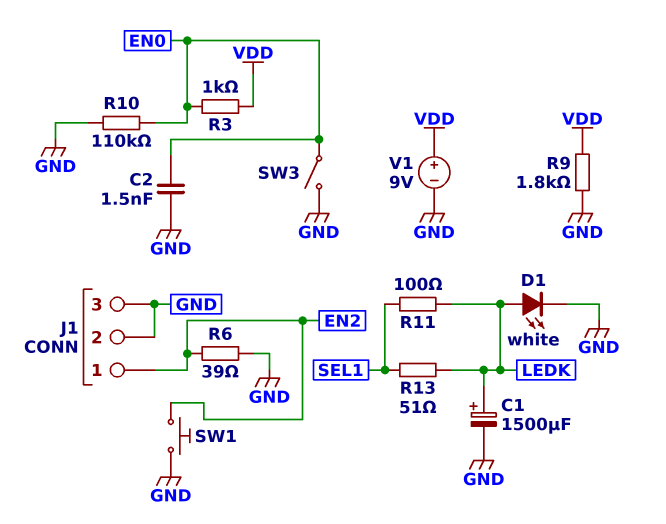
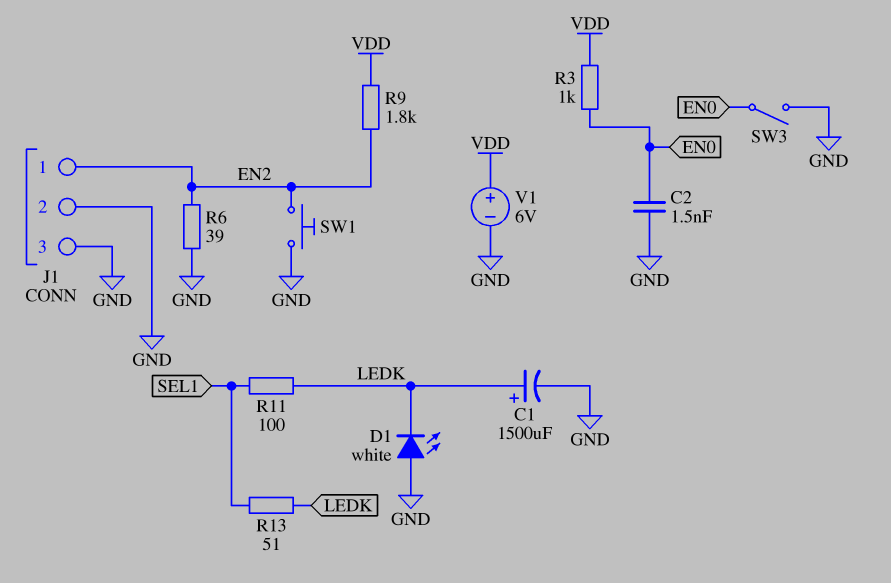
D1: LED white (A LEDK, K GND) -> LED white (A GND, K LEDK)
R9: 1.8k (GND, VDD) -> 1.8k (EN2, VDD)
R10: 110k (EN0, GND) -> none
V1: 9V (plus VDD, minus GND) -> 6V (plus VDD, minus GND)

